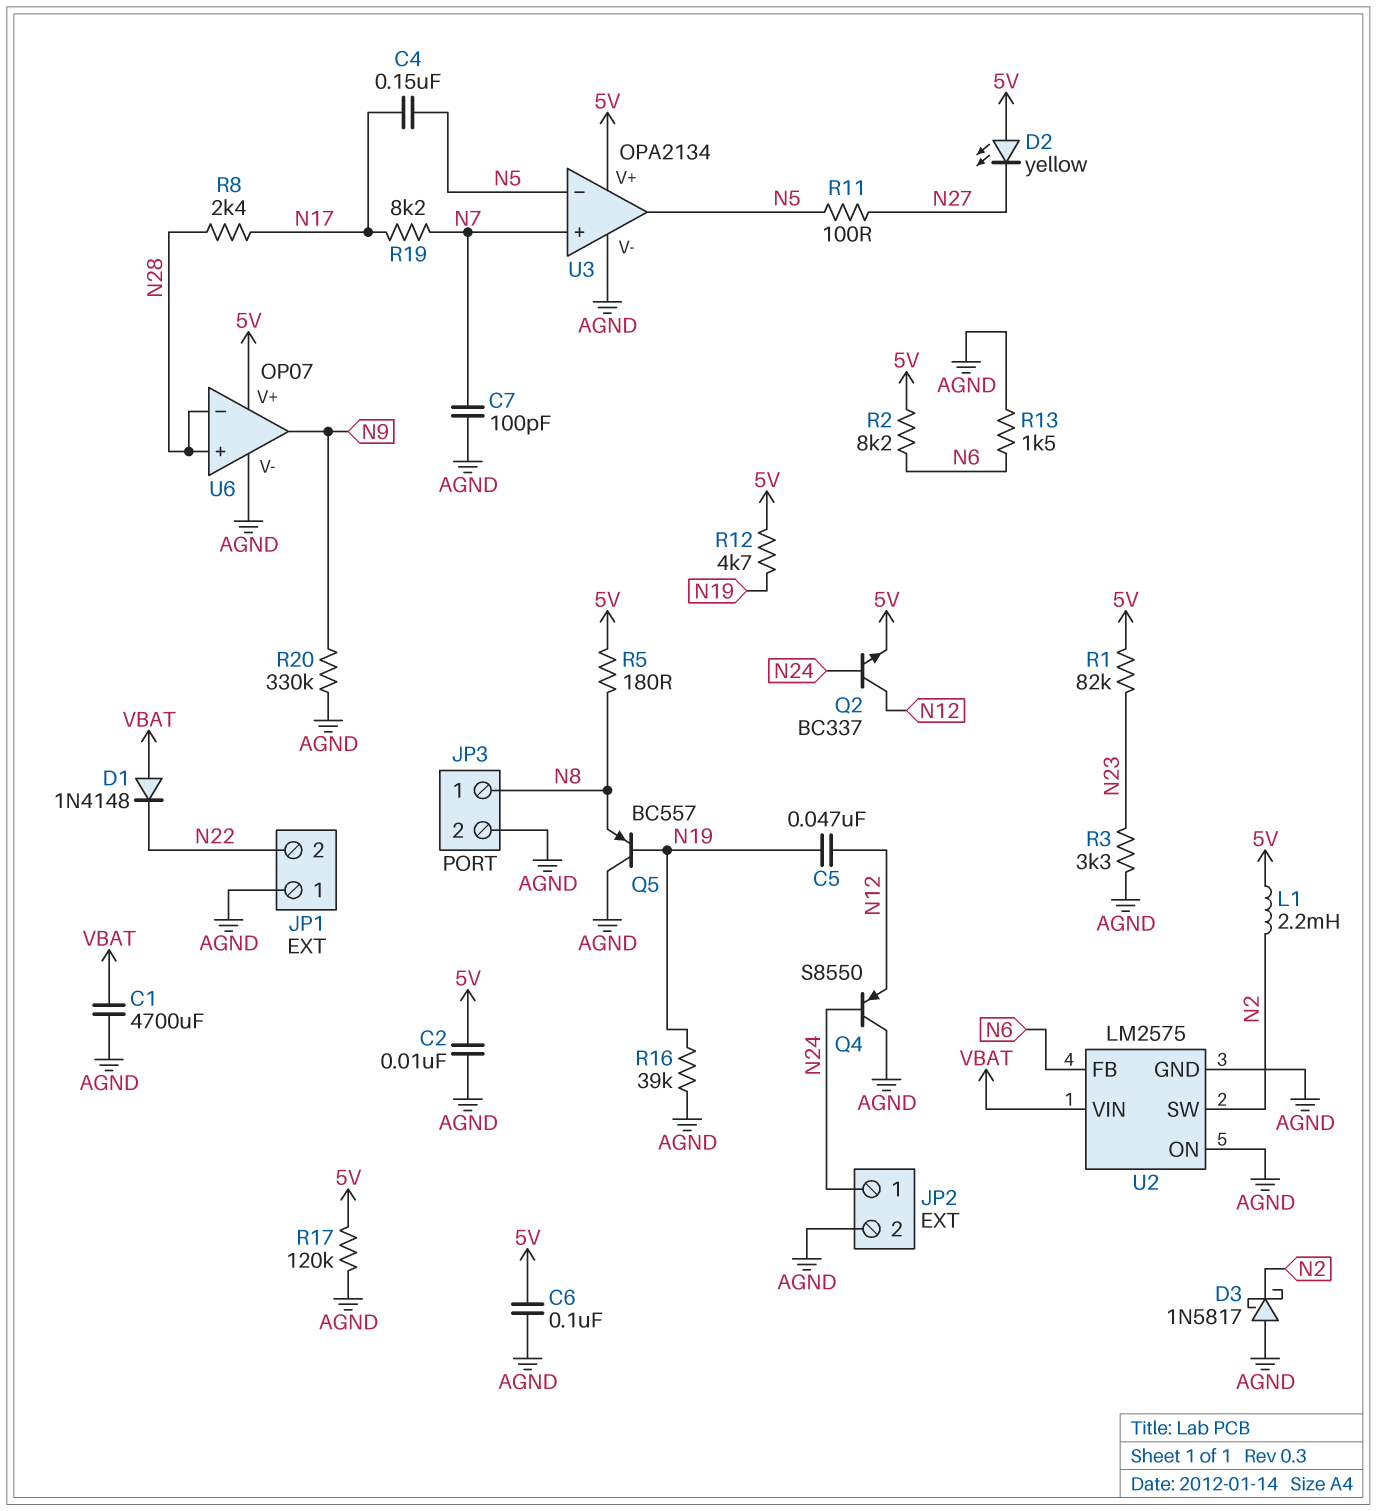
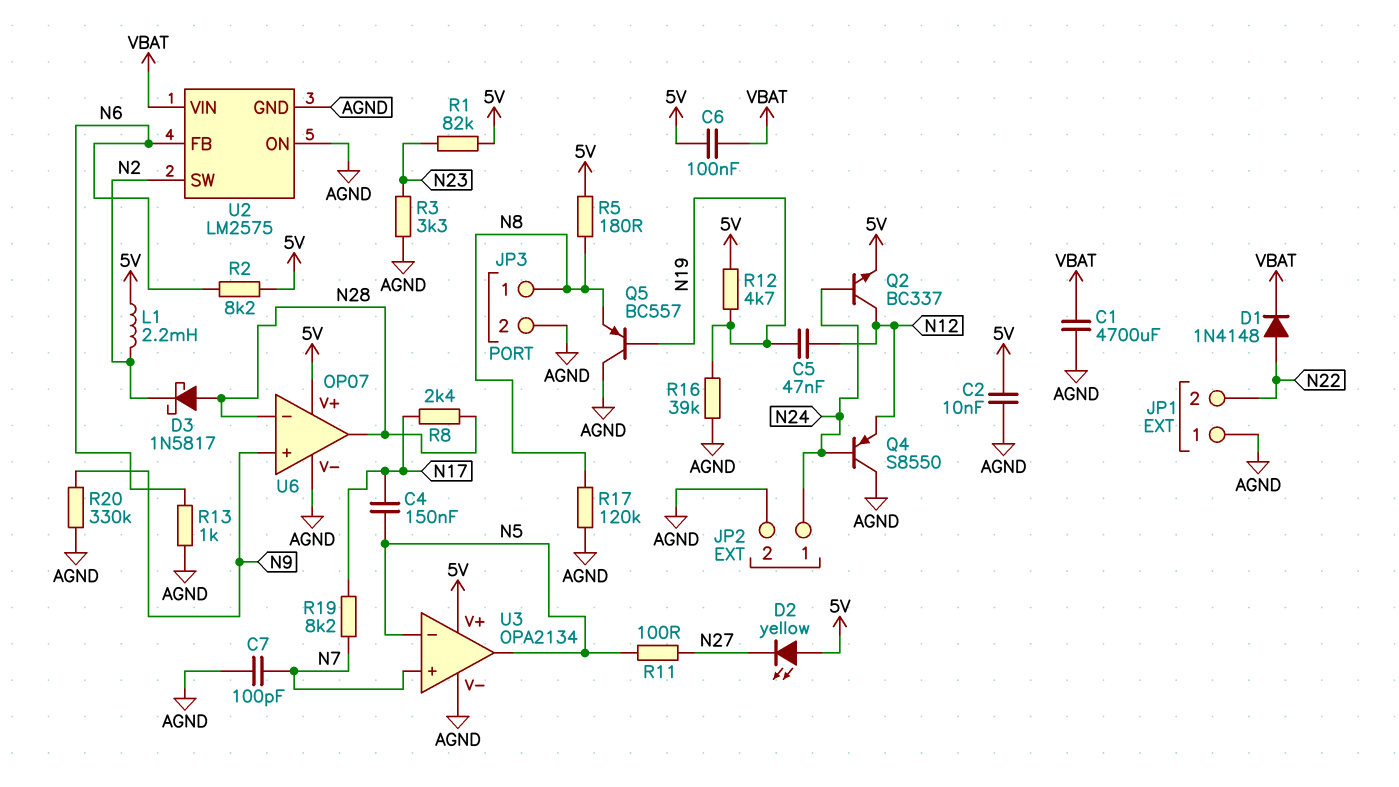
C6: 100nF (5V, AGND) -> 100nF (5V, VBAT)
D1: diode 1N4148 (A VBAT, K N22) -> diode 1N4148 (A N22, K VBAT)
D3: schottky 1N5817 (A AGND, K N2) -> schottky 1N5817 (A N28, K N2)
R13: 1.5k (AGND, N6) -> 1k (AGND, N6)
R17: 120k (5V, AGND) -> 120k (AGND, N8)
U6 pin in+: N28 -> N9
U6 pin out: N9 -> N28

